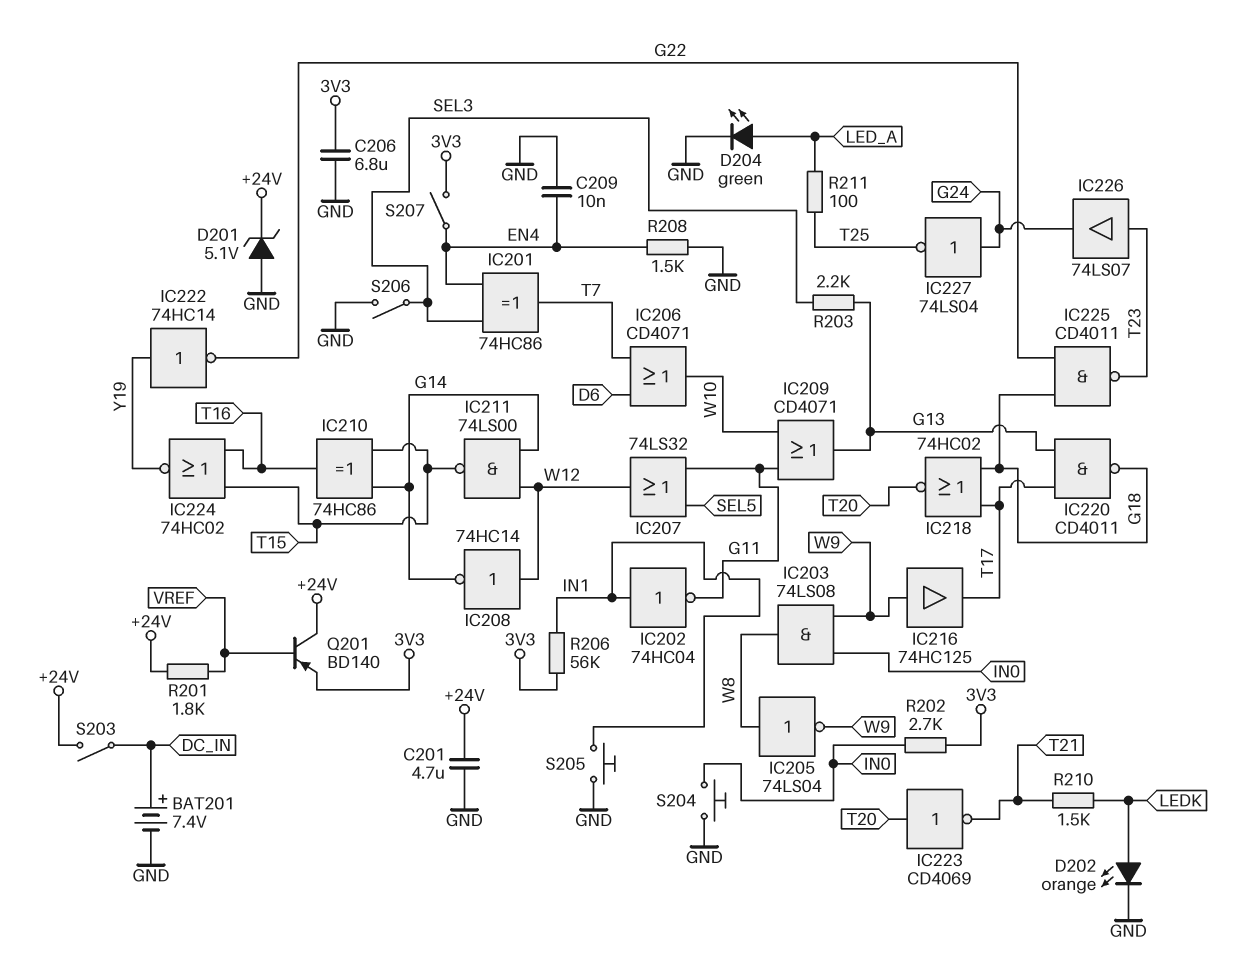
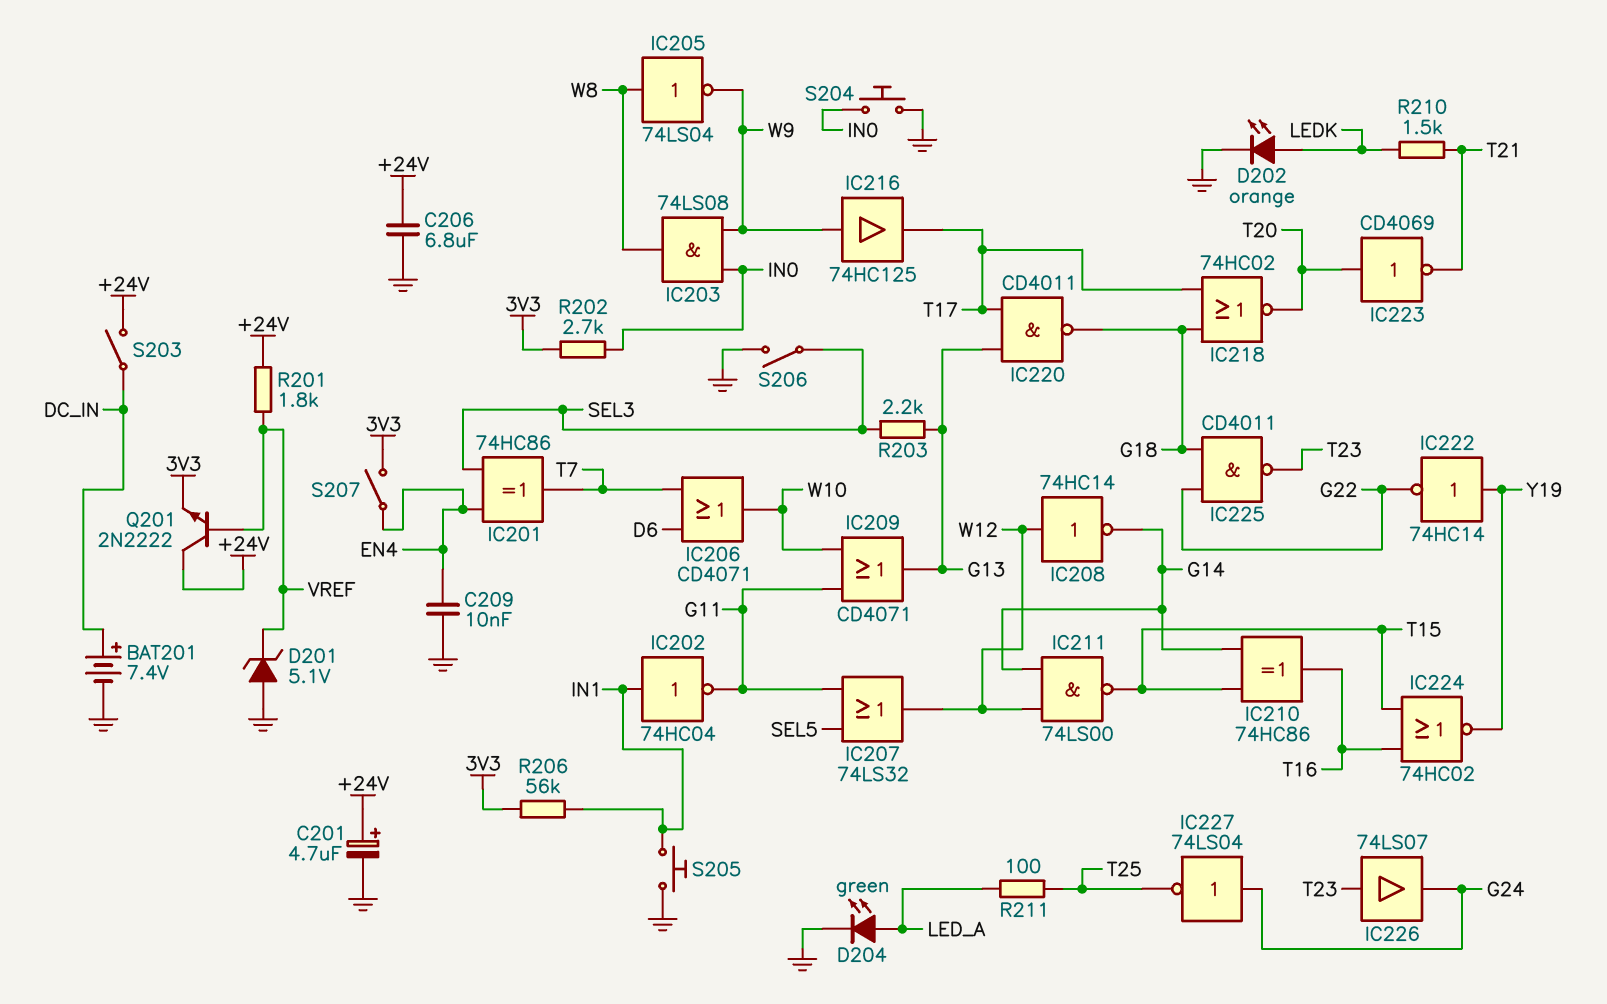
C201: 4.7uF (+24V, GND) -> 4.7uF (plus +24V, minus GND)
C206: 6.8uF (3V3, GND) -> 6.8uF (+24V, GND)
D201: zener 5.1V (A GND, K +24V) -> zener 5.1V (A GND, K VREF)
Q201: PNP BD140 (B VREF, C +24V, E 3V3) -> NPN 2N2222 (B VREF, C +24V, E 3V3)
R208: 1.5k (EN4, GND) -> none

